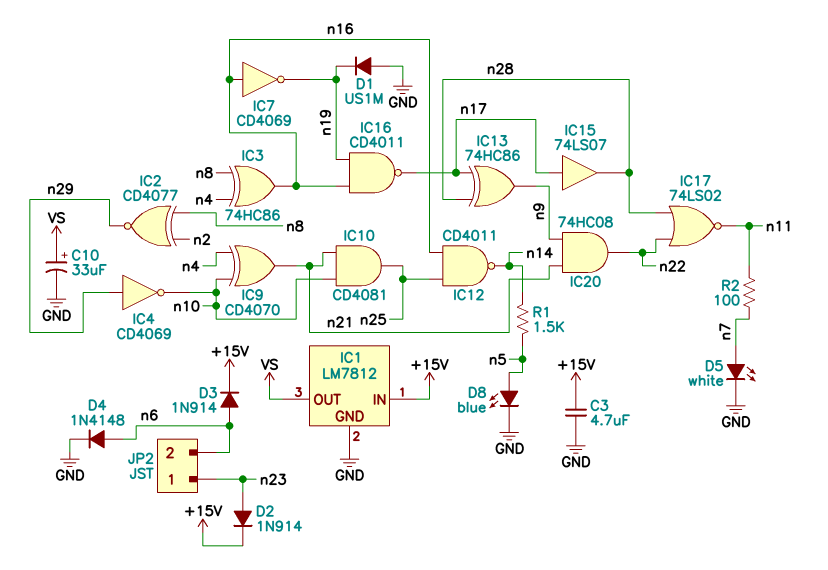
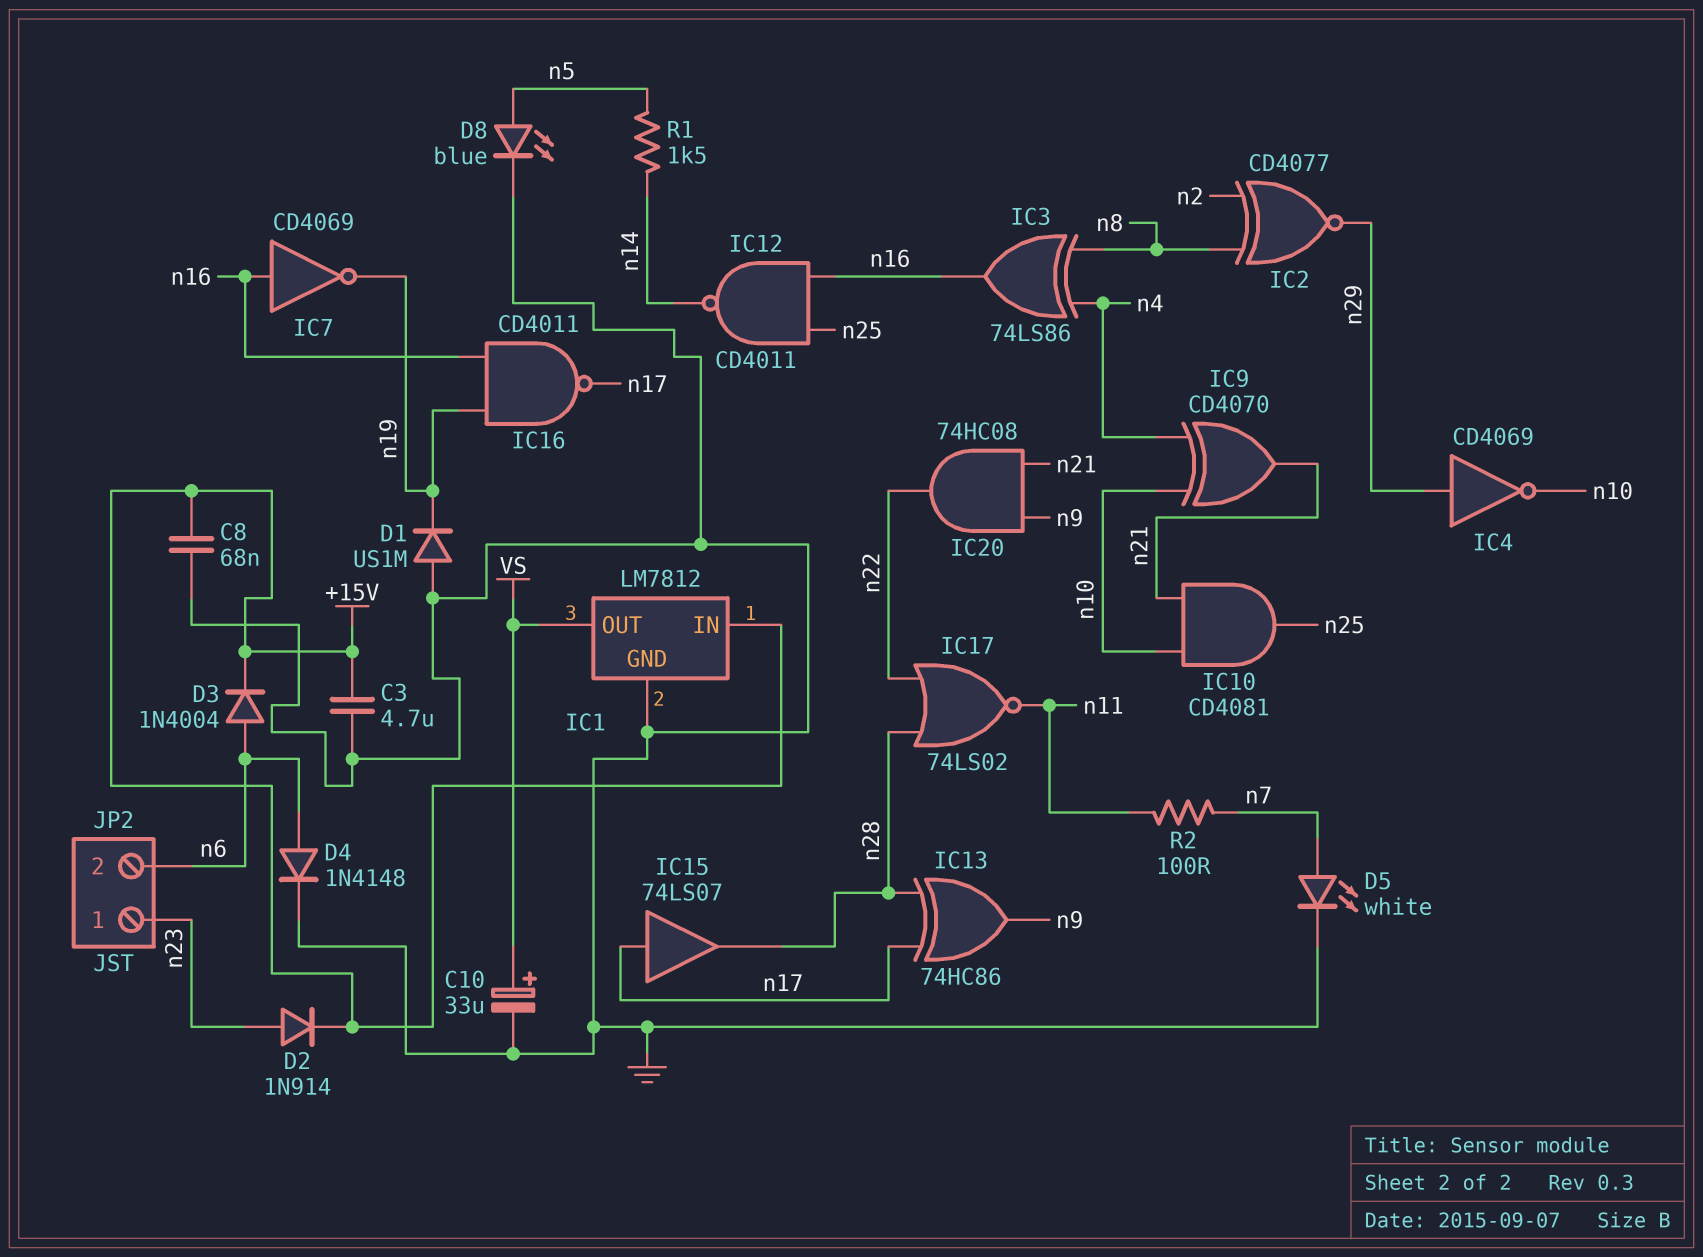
C8: none -> 68nF (+15V, GND)
D3: diode 1N914 (A n6, K +15V) -> diode 1N4004 (A n6, K +15V)
IC3: XOR 74HC86 (in n4, in n8, out n16) -> XOR 74LS86 (in n4, in n8, out n16)

